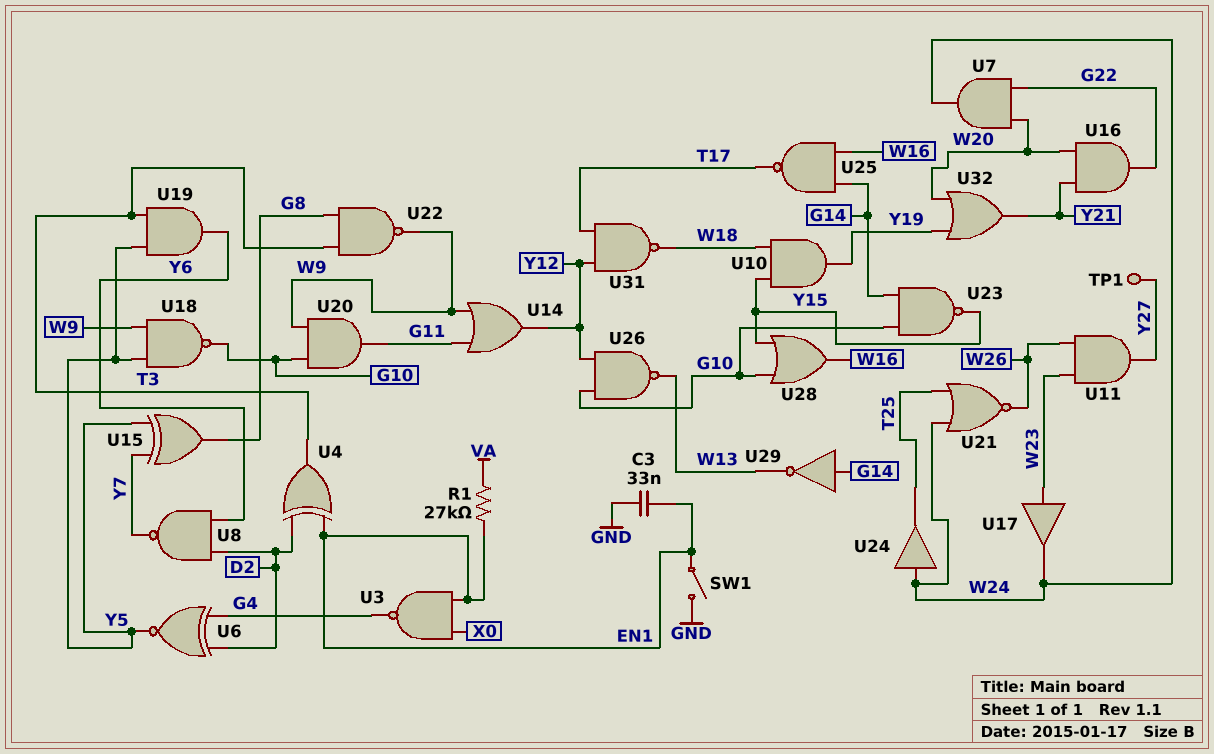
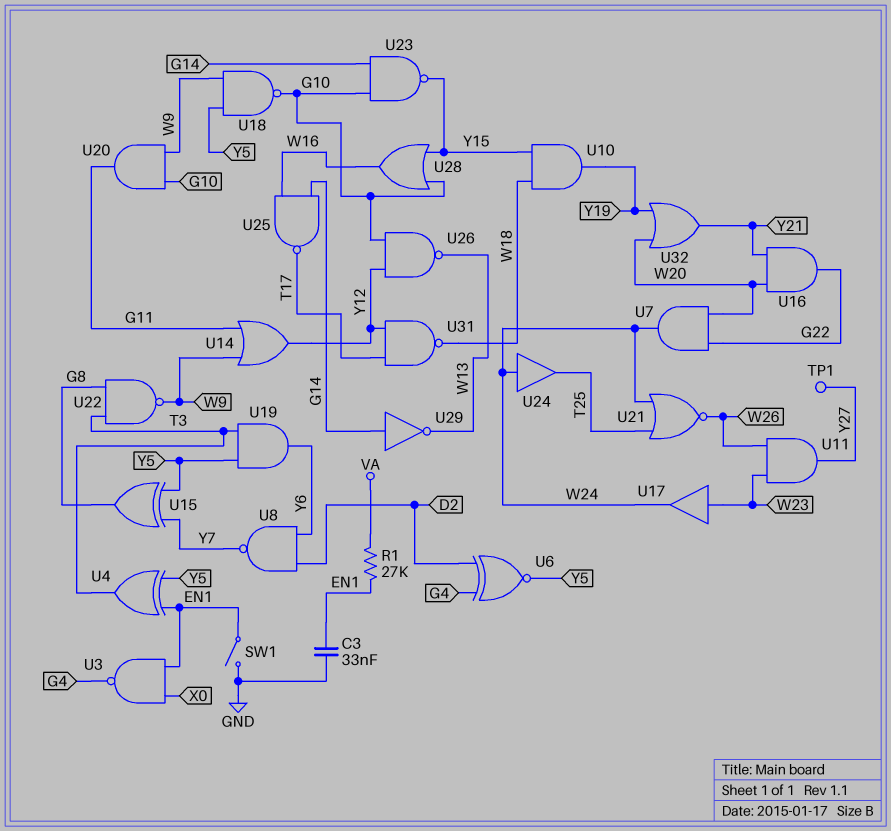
U4: XOR (in D2, in EN1, out T3) -> XOR (in EN1, in Y5, out T3)

